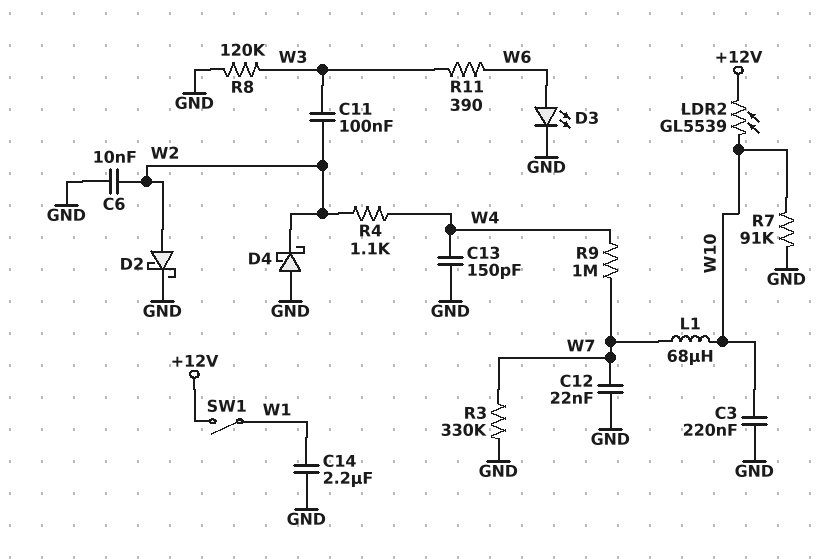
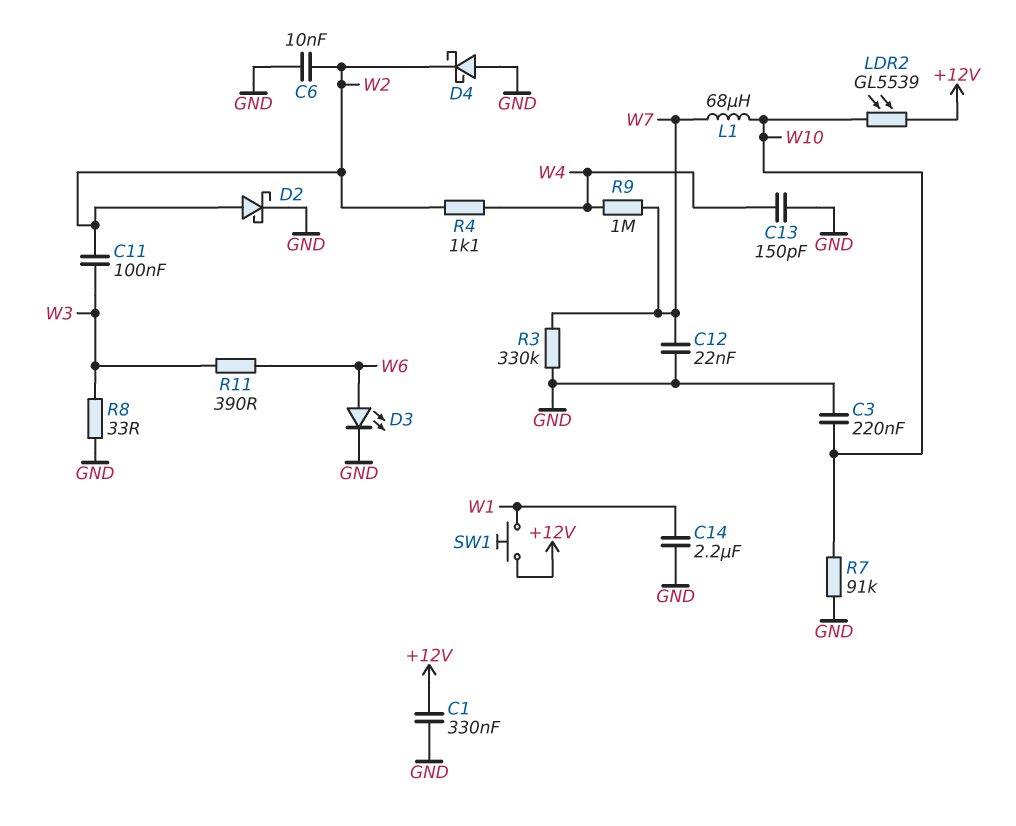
C1: none -> 330nF (+12V, GND)
R8: 120k (GND, W3) -> 33 (GND, W3)
SW1: switch (+12V, W1) -> button (+12V, W1)

